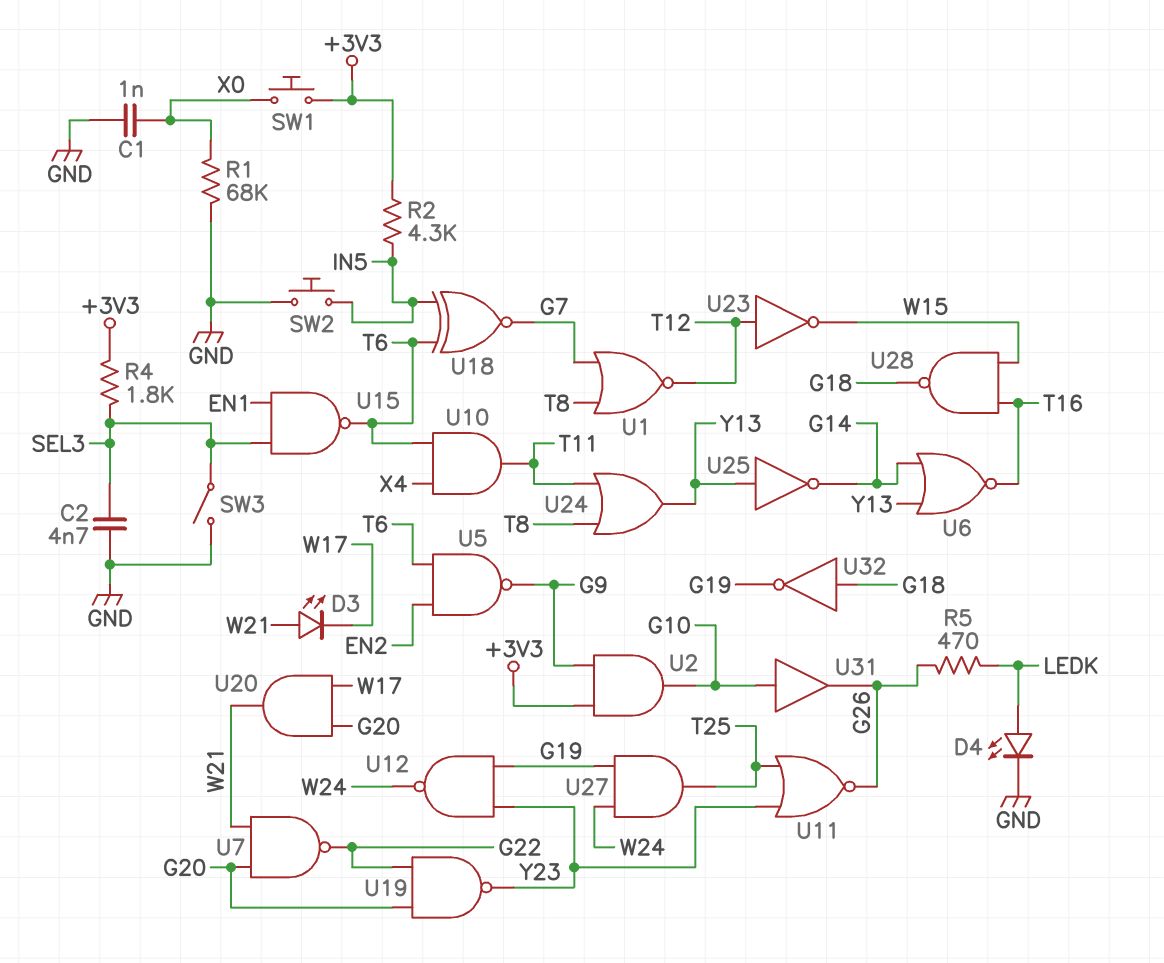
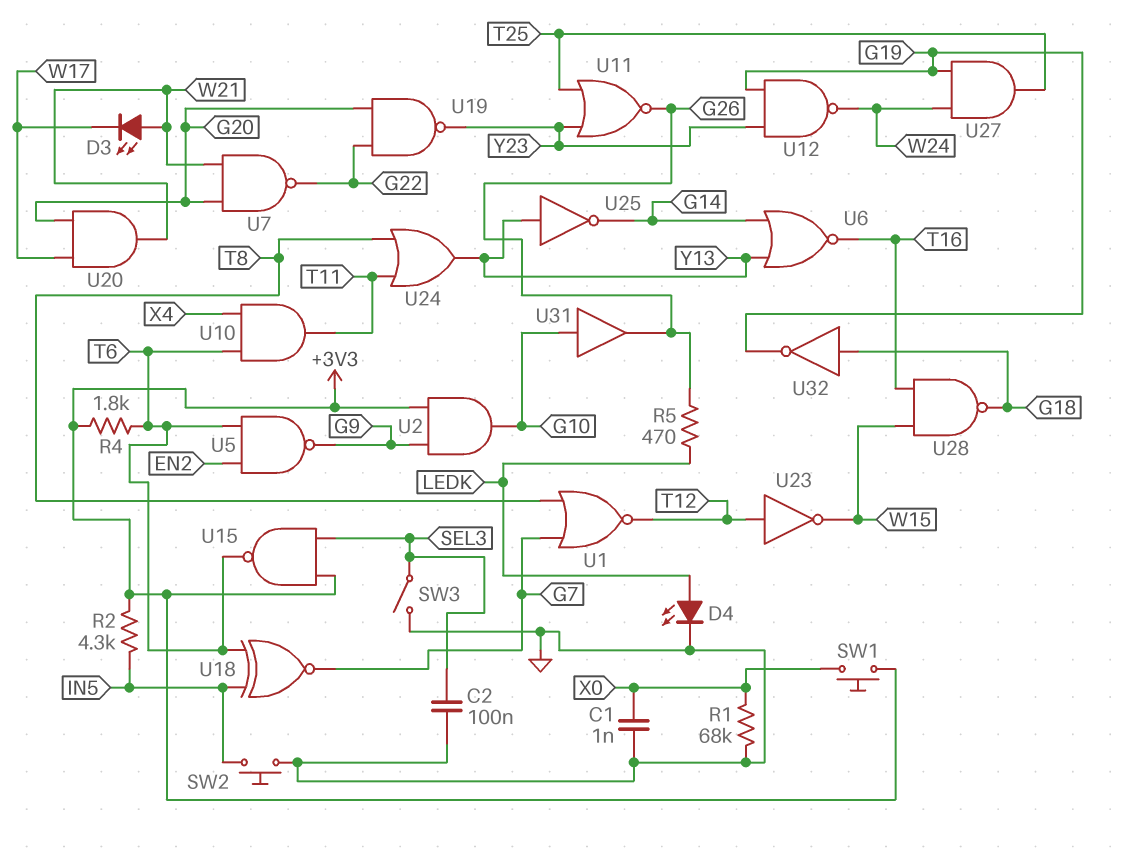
C2: 4.7nF (GND, SEL3) -> 100nF (GND, SEL3)
R4: 1.8k (+3V3, SEL3) -> 1.8k (+3V3, T6)
U15: NAND (in EN1, in SEL3, out T6) -> NAND (in +3V3, in SEL3, out T6)

